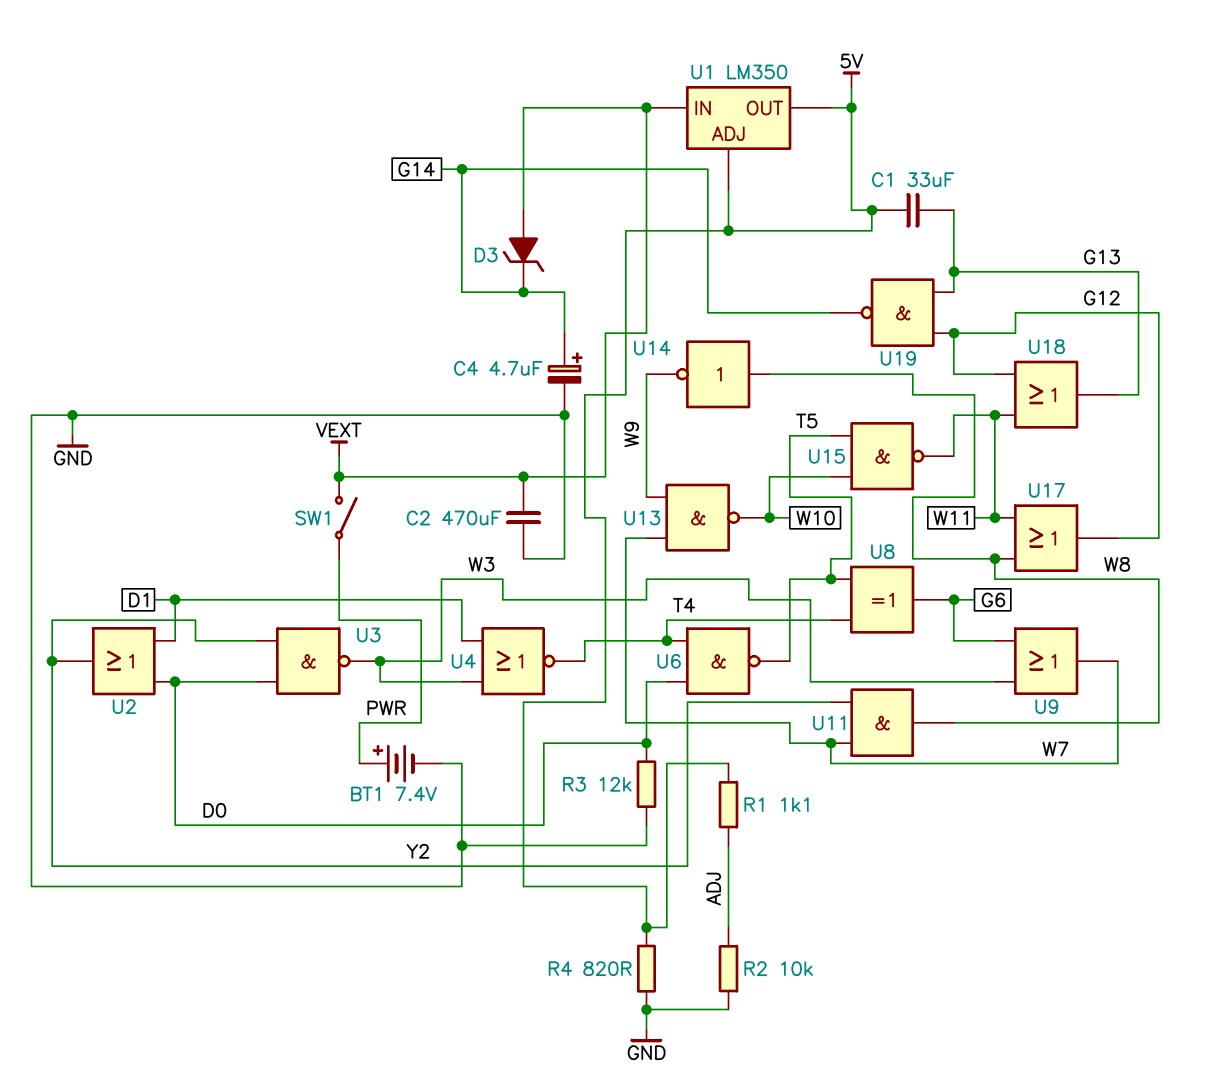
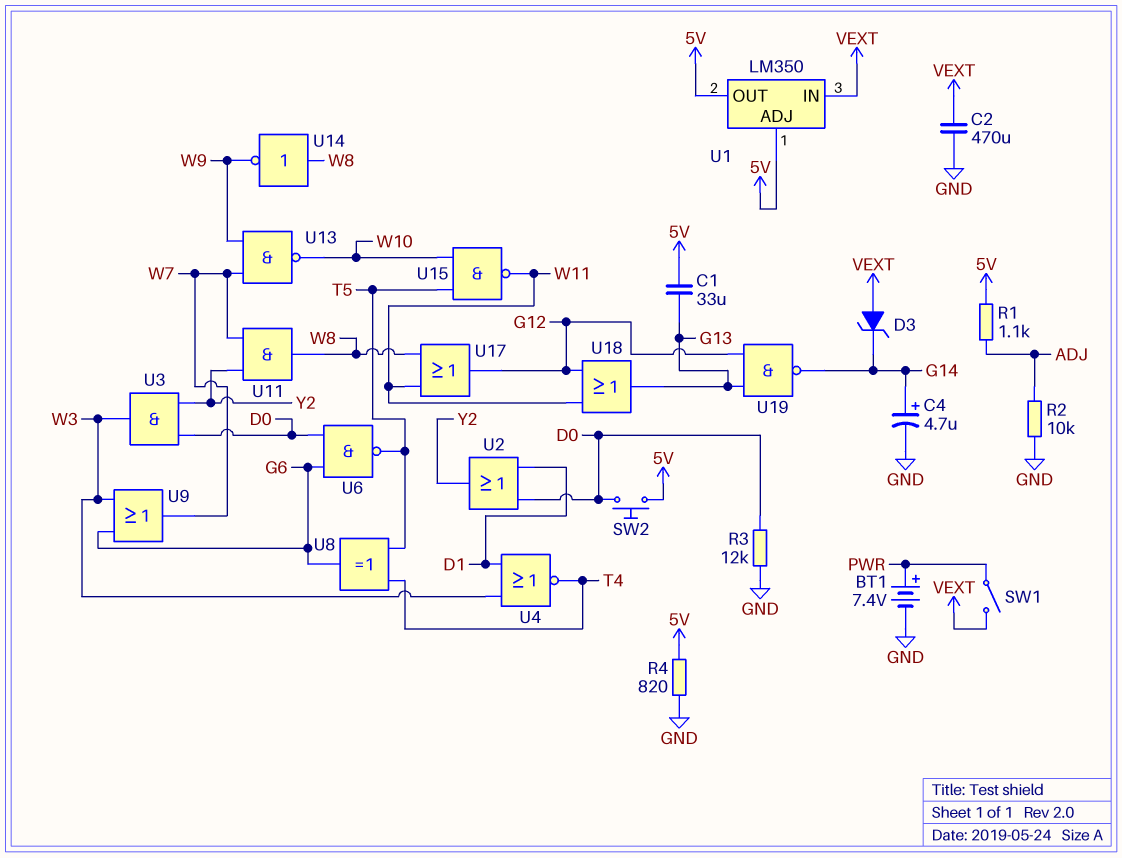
SW2: none -> button (5V, D0)
U3: NAND (in D0, in Y2, out W3) -> AND (in D0, in Y2, out W3)
U6: NAND (in D0, in T4, out T5) -> NAND (in D0, in G6, out T5)

